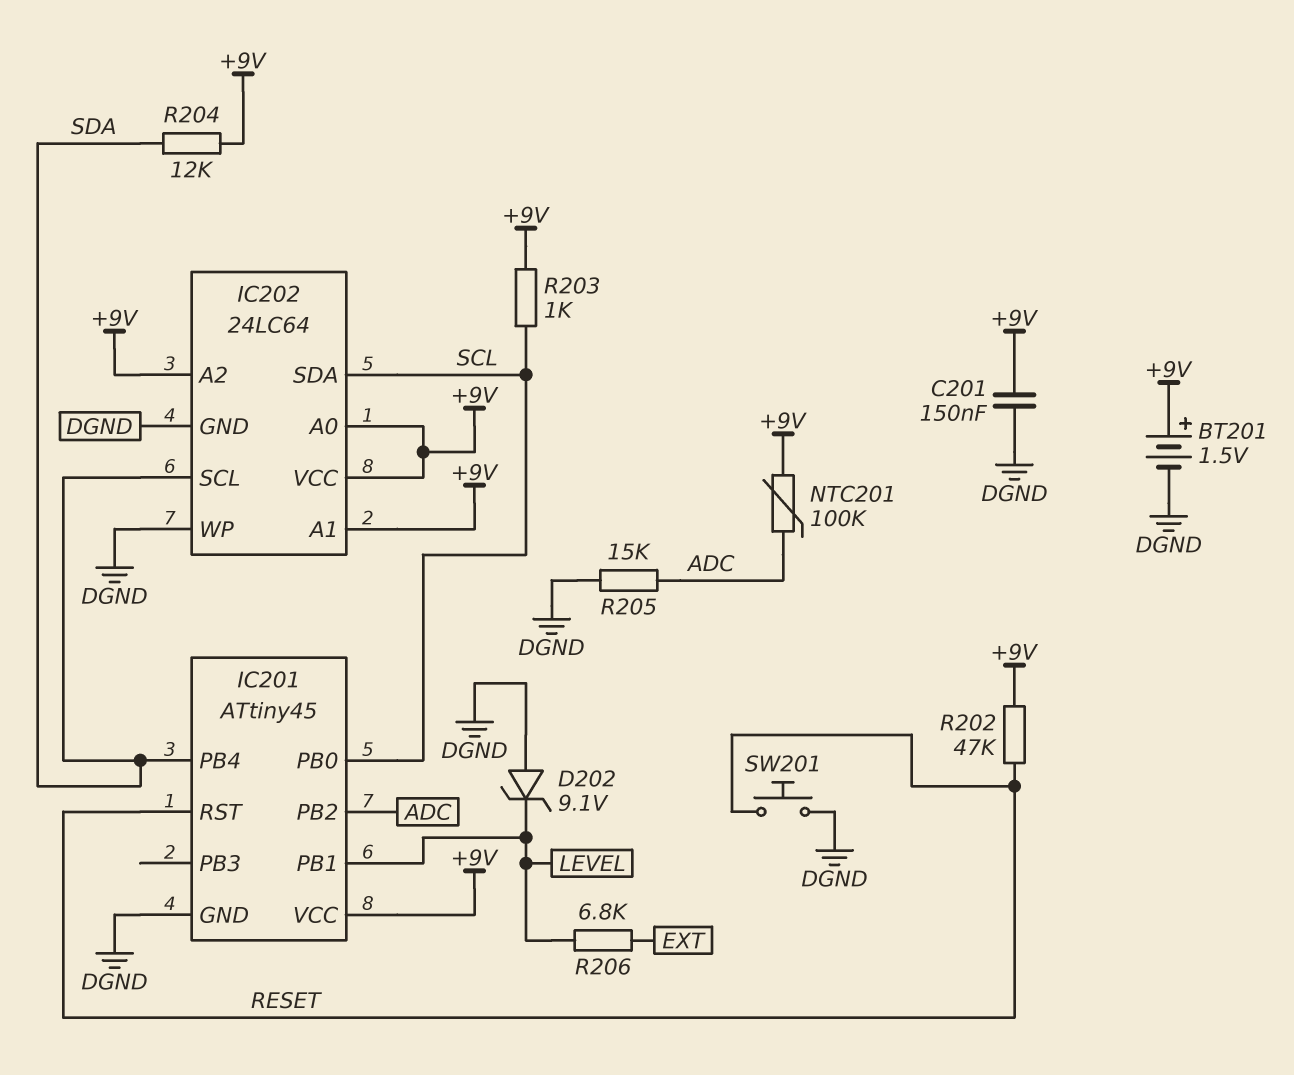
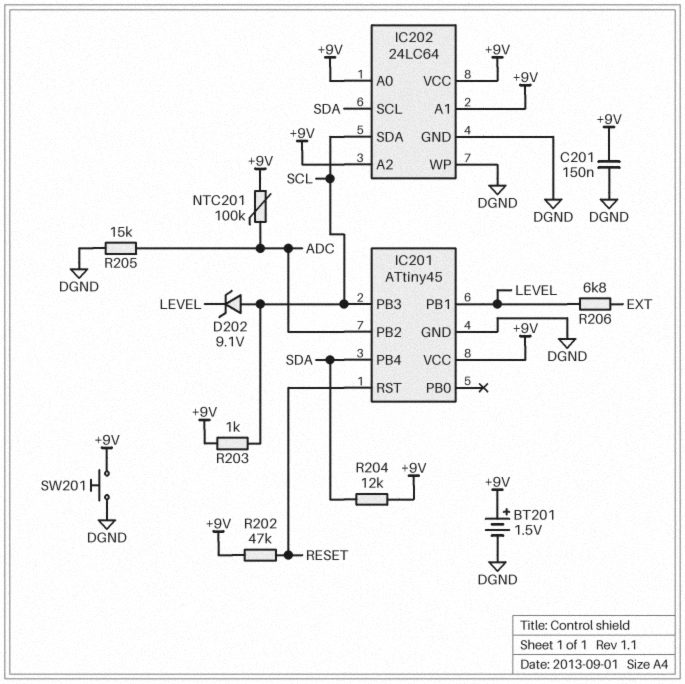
D202: zener 9.1V (A DGND, K LEVEL) -> zener 9.1V (A SCL, K LEVEL)
IC201 pin PB0: SCL -> none
IC201 pin PB3: none -> SCL
SW201: button (DGND, RESET) -> button (+9V, DGND)

